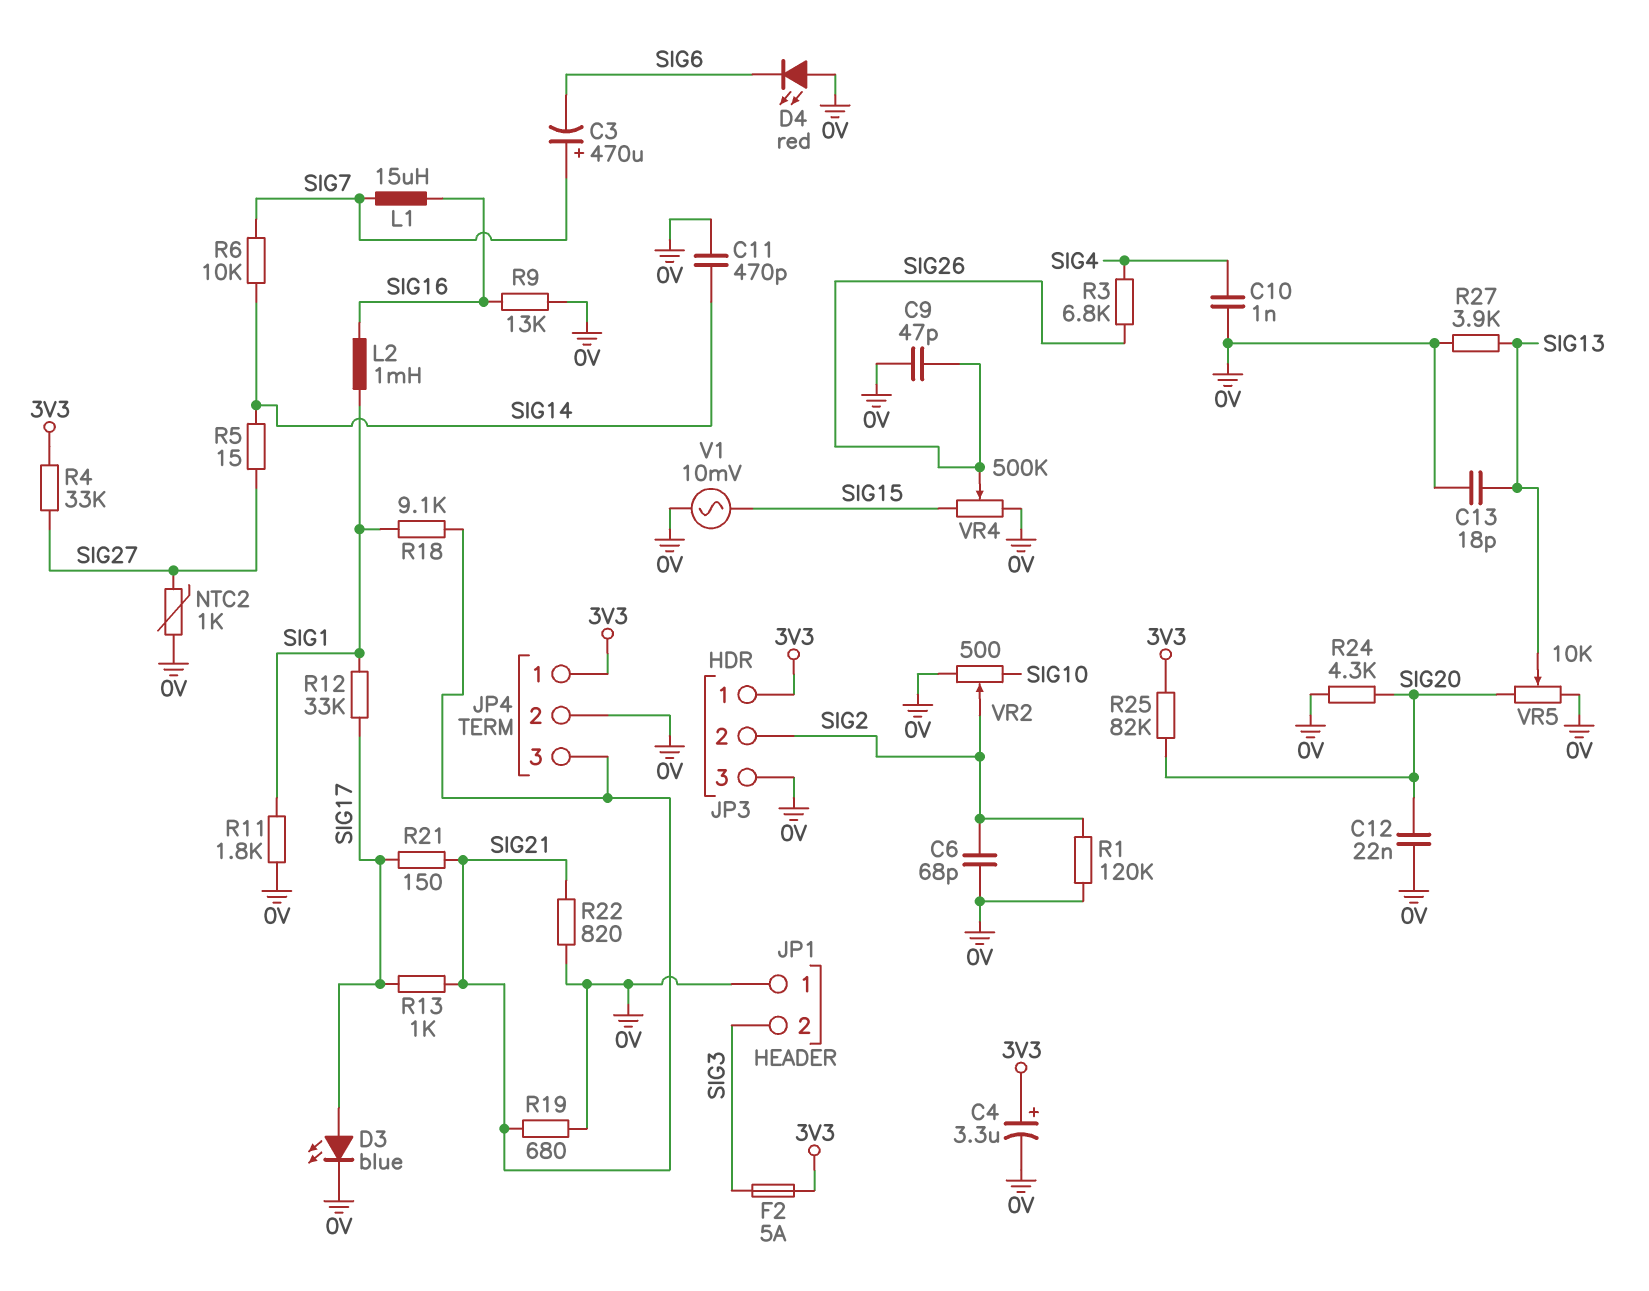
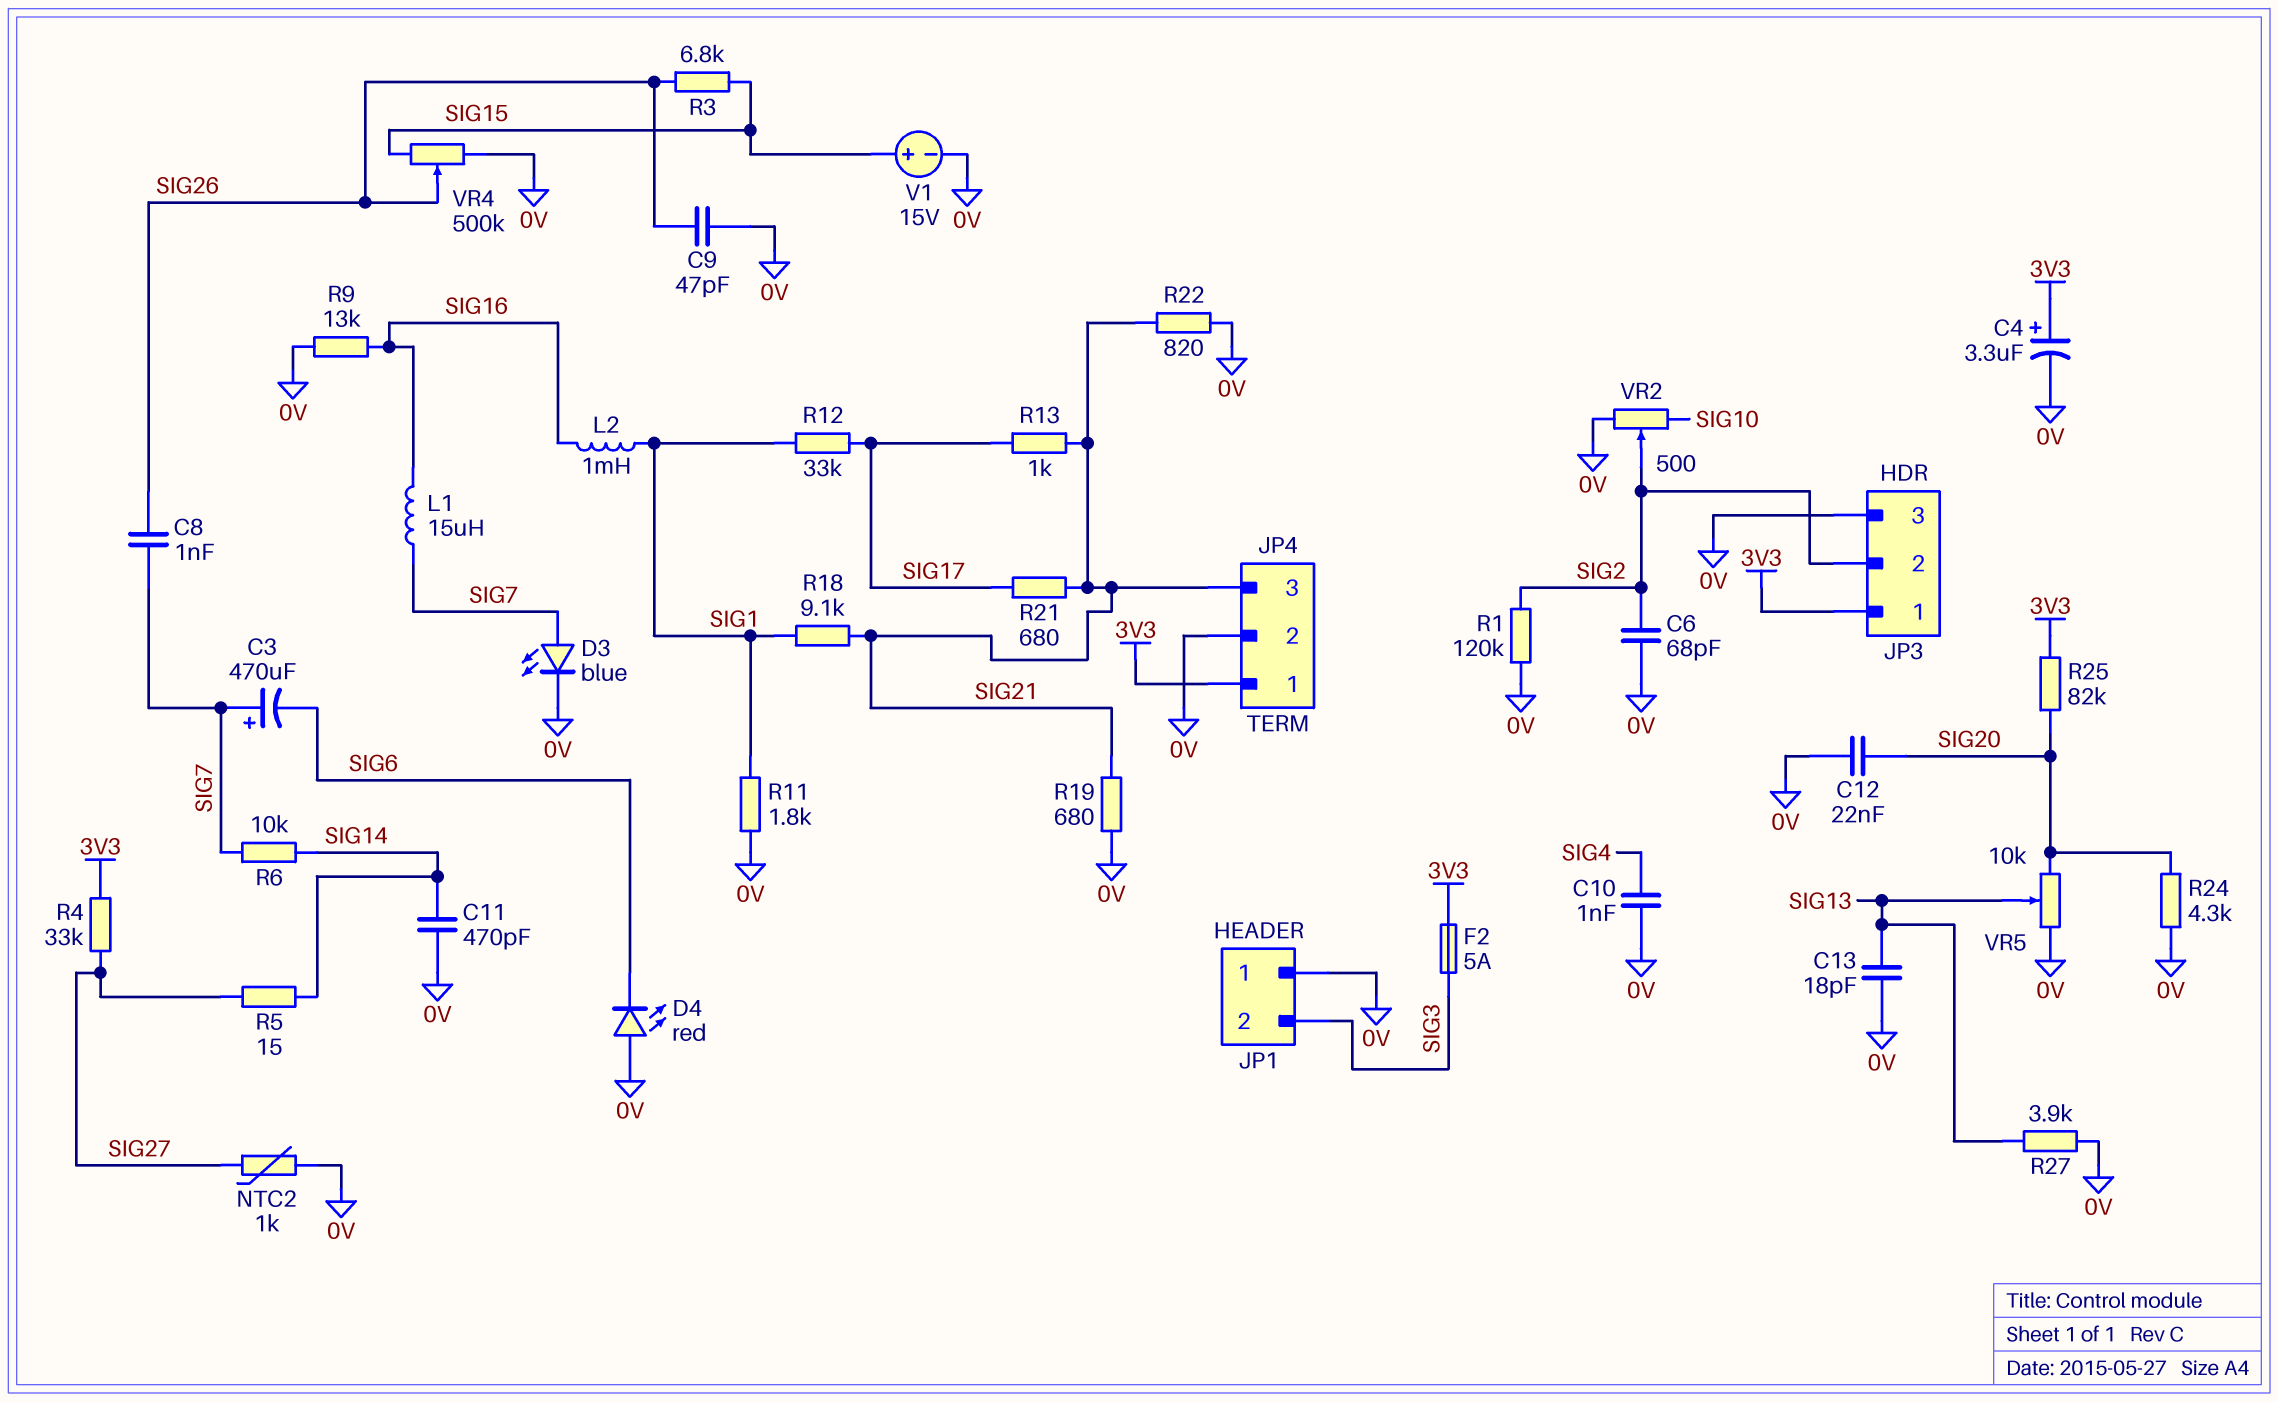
C8: none -> 1nF (SIG7, SIG26)
D3: LED blue (A SIG17, K 0V) -> LED blue (A SIG7, K 0V)
R3: 6.8k (SIG4, SIG26) -> 6.8k (SIG15, SIG26)
R21: 150 (SIG17, SIG21) -> 680 (SIG17, SIG21)
V1: AC 10mV (0V, SIG15) -> 15V (plus SIG15, minus 0V)

